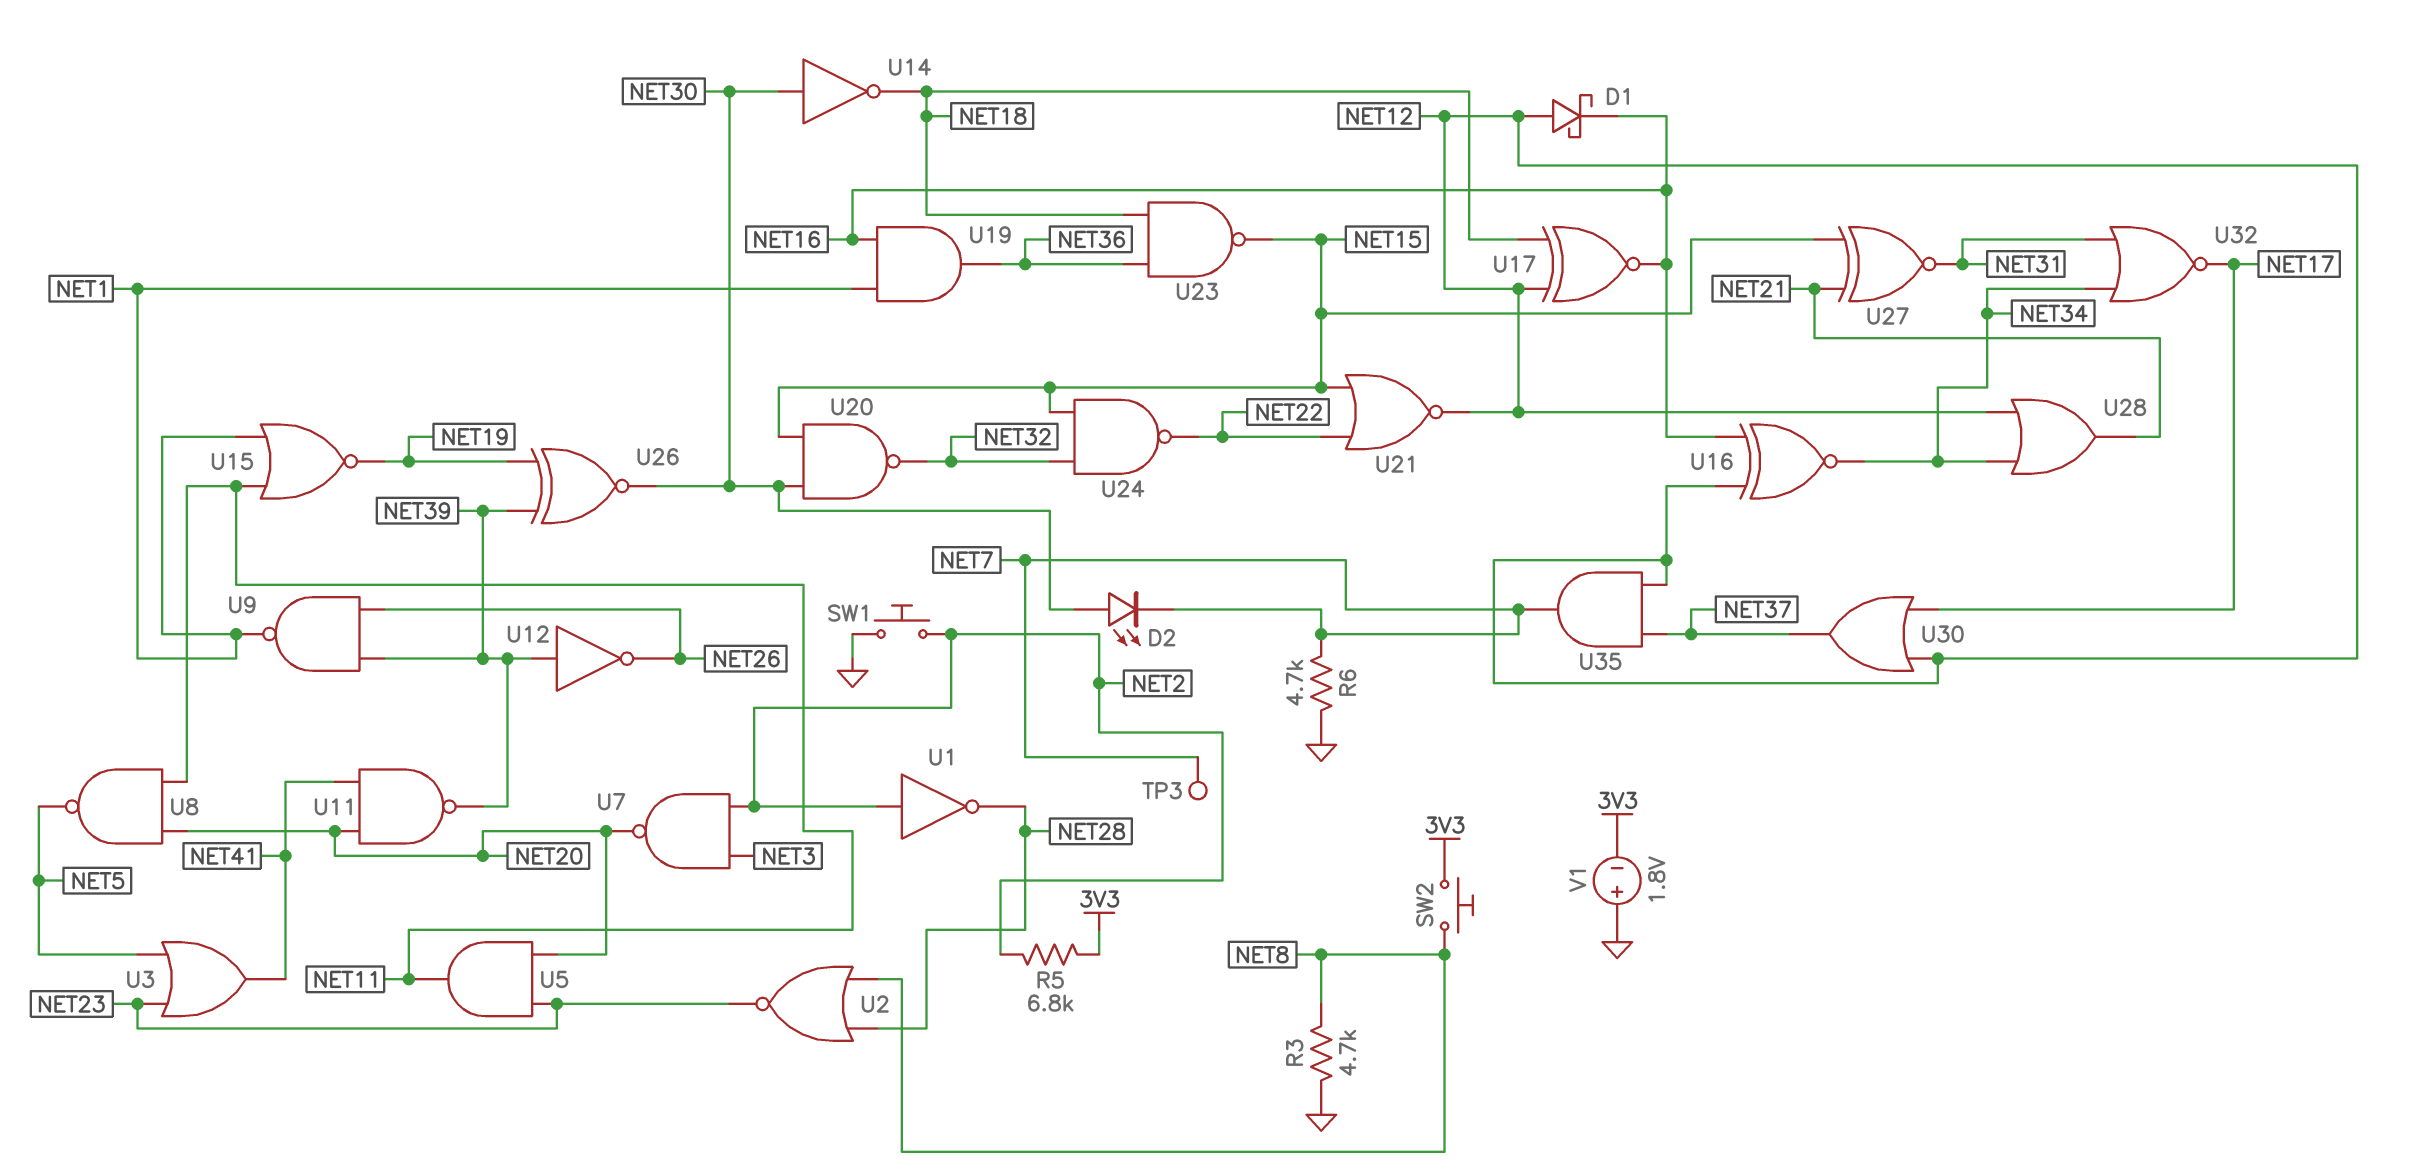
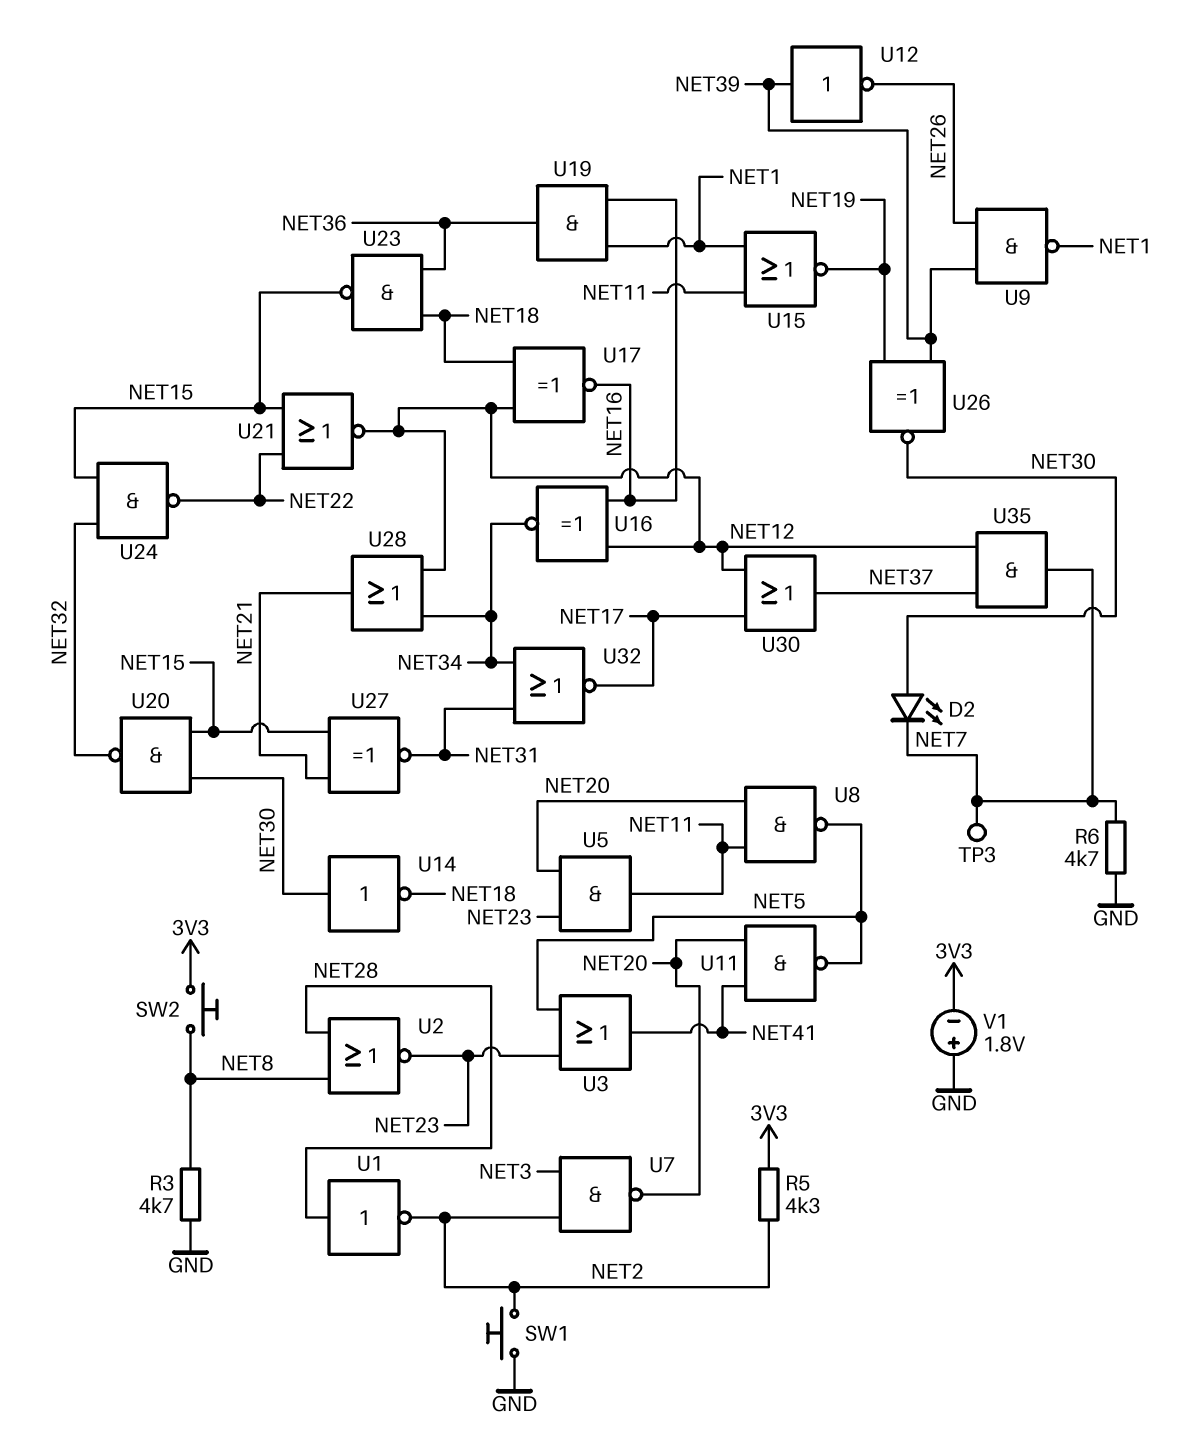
D1: schottky (A NET12, K NET16) -> none
R5: 6.8k (3V3, NET2) -> 4.3k (3V3, NET2)
U1: NOT (in NET2, out NET28) -> NOT (in NET28, out NET2)
U11: NAND (in NET20, in NET41, out NET39) -> NAND (in NET20, in NET41, out NET5)

